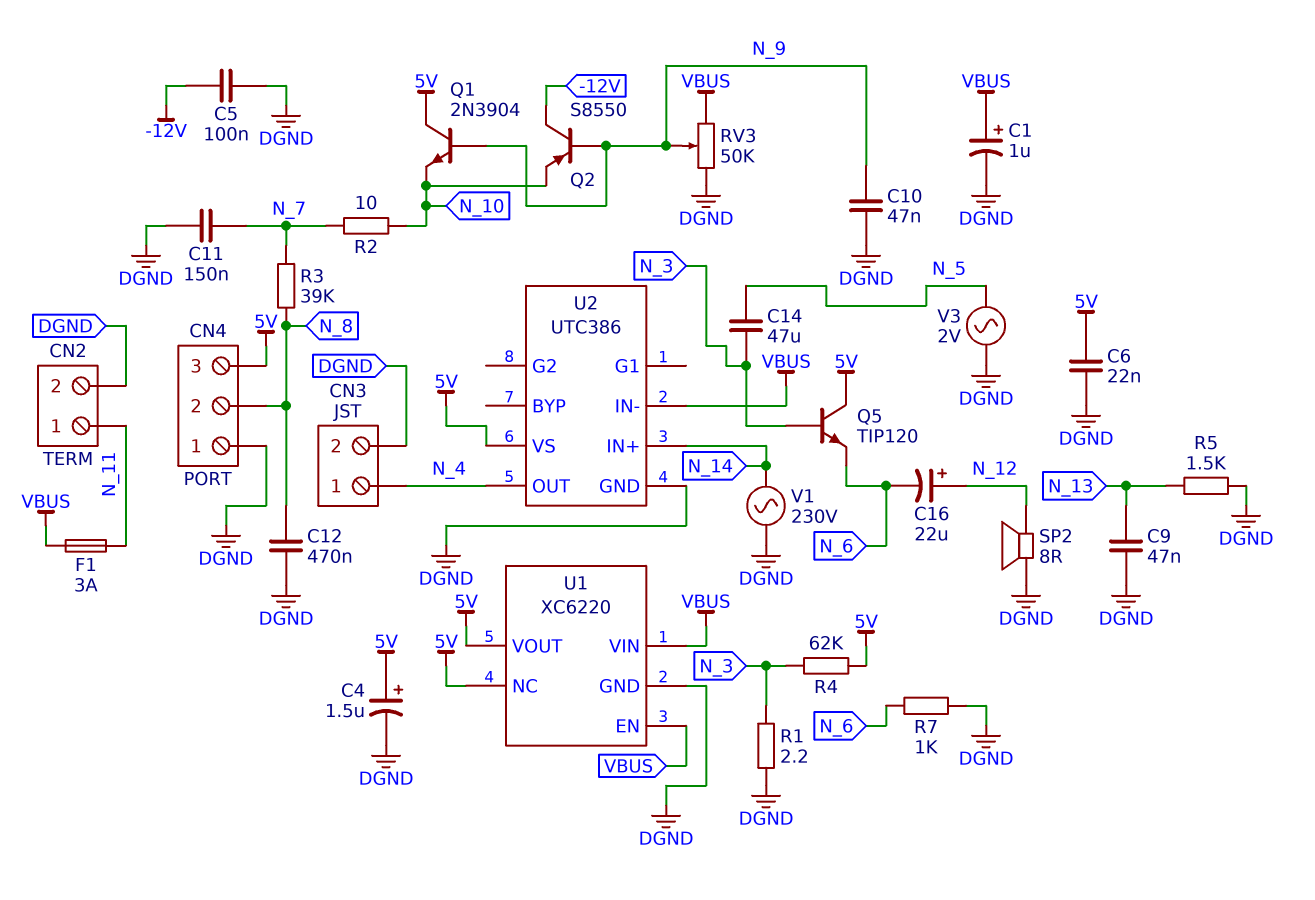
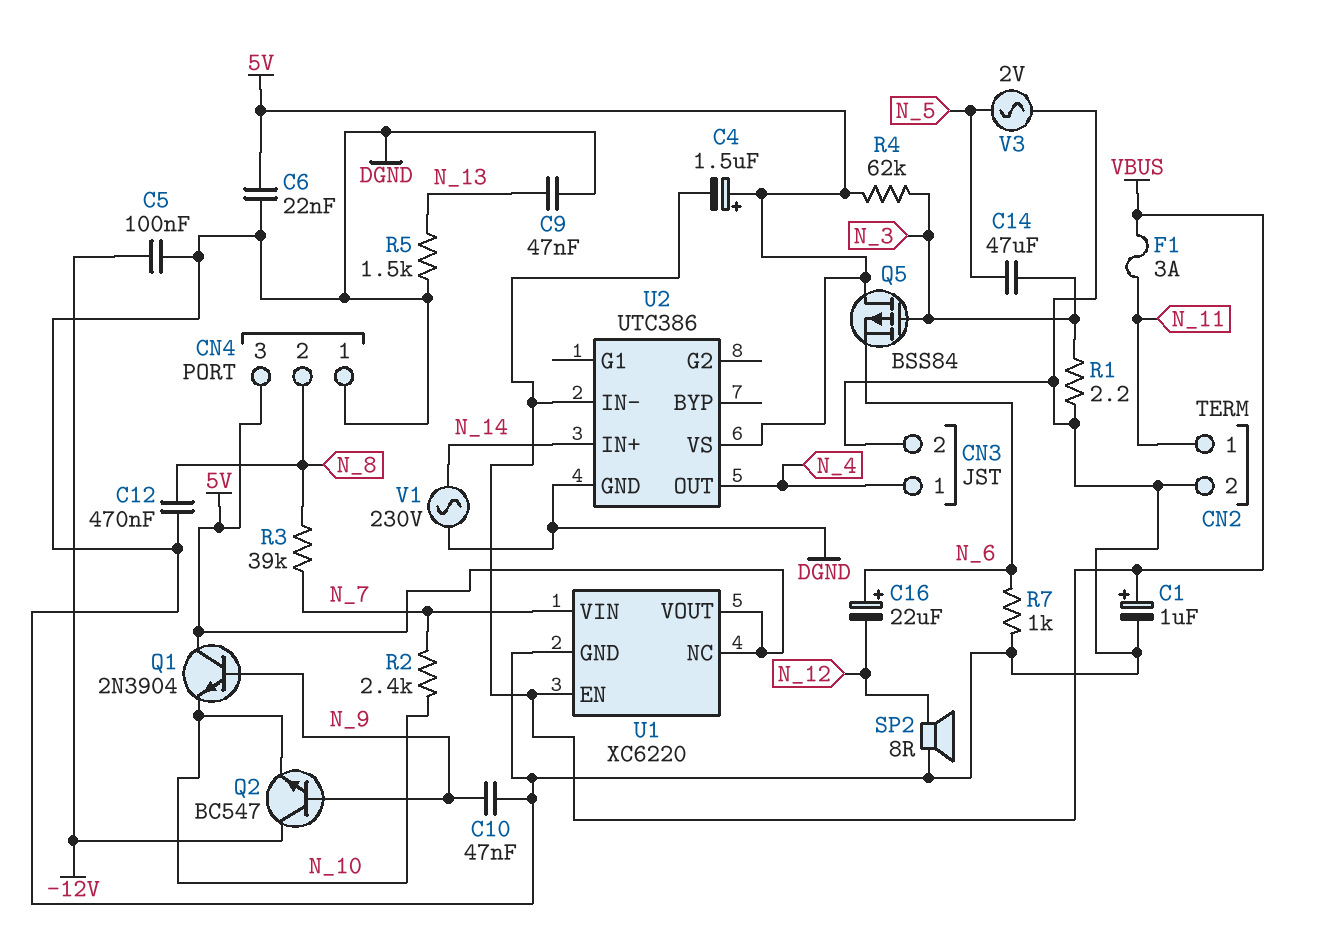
C4: 1.5uF (plus 5V, minus DGND) -> 1.5uF (plus 5V, minus VBUS)
C11: 150nF (DGND, N_7) -> none
C16: 22uF (plus N_12, minus N_6) -> 22uF (plus N_6, minus N_12)
Q2: PNP S8550 (B N_9, C -12V, E N_10) -> NPN BC547 (B N_9, C -12V, E N_10)
Q5: NPN TIP120 (B N_3, C 5V, E N_6) -> PMOS BSS84 (G N_3, D 5V, S N_6)
R2: 10 (N_7, N_10) -> 2.4k (N_7, N_10)
RV3: 50k (DGND, VBUS, wiper N_9) -> none
U1 pin VIN: VBUS -> N_7

